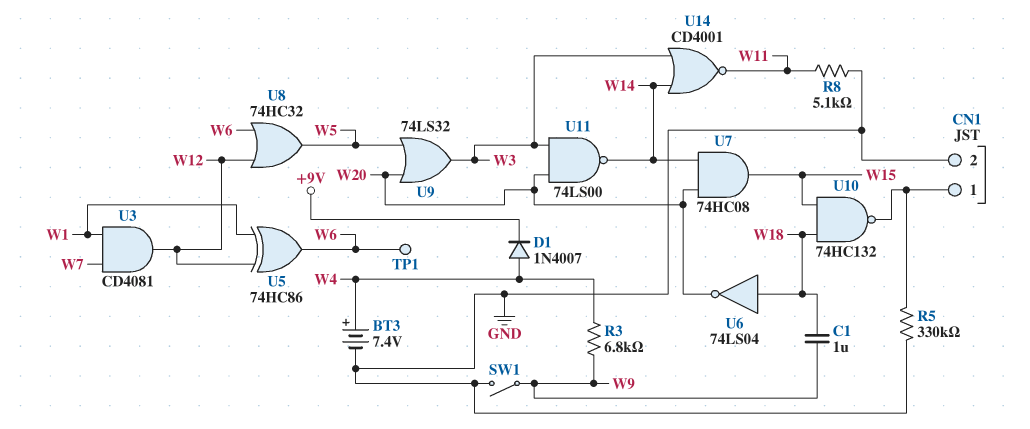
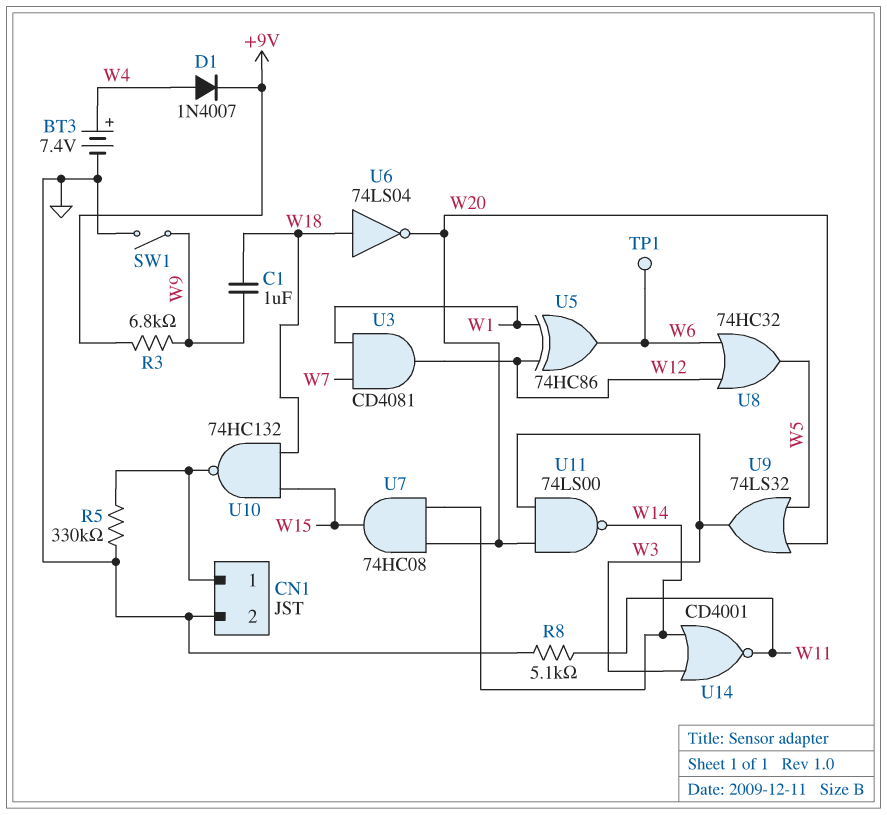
R3: 6.8k (W4, W9) -> 6.8k (+9V, W9)

